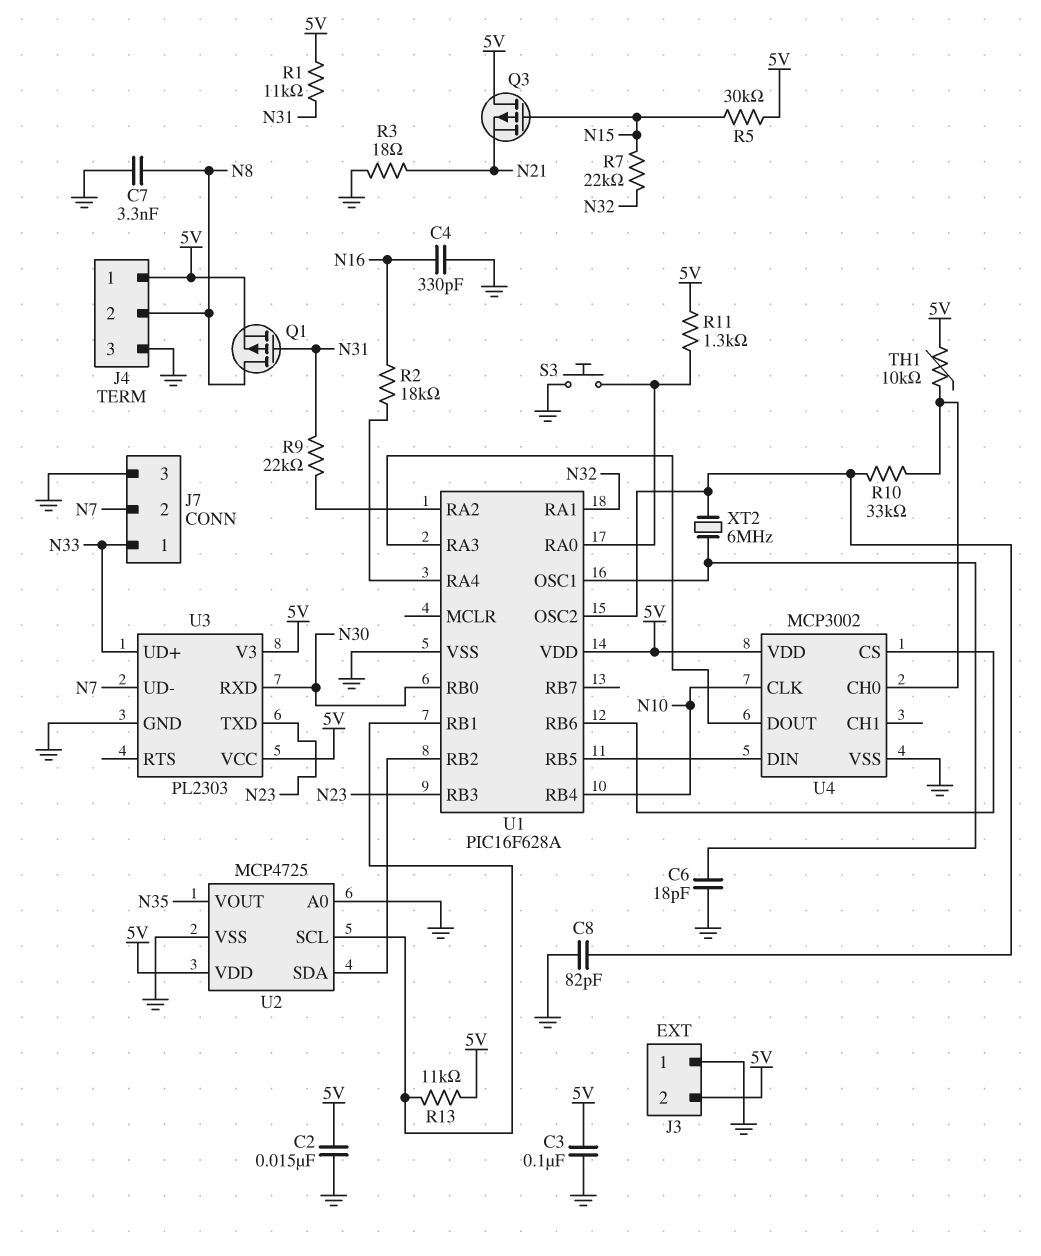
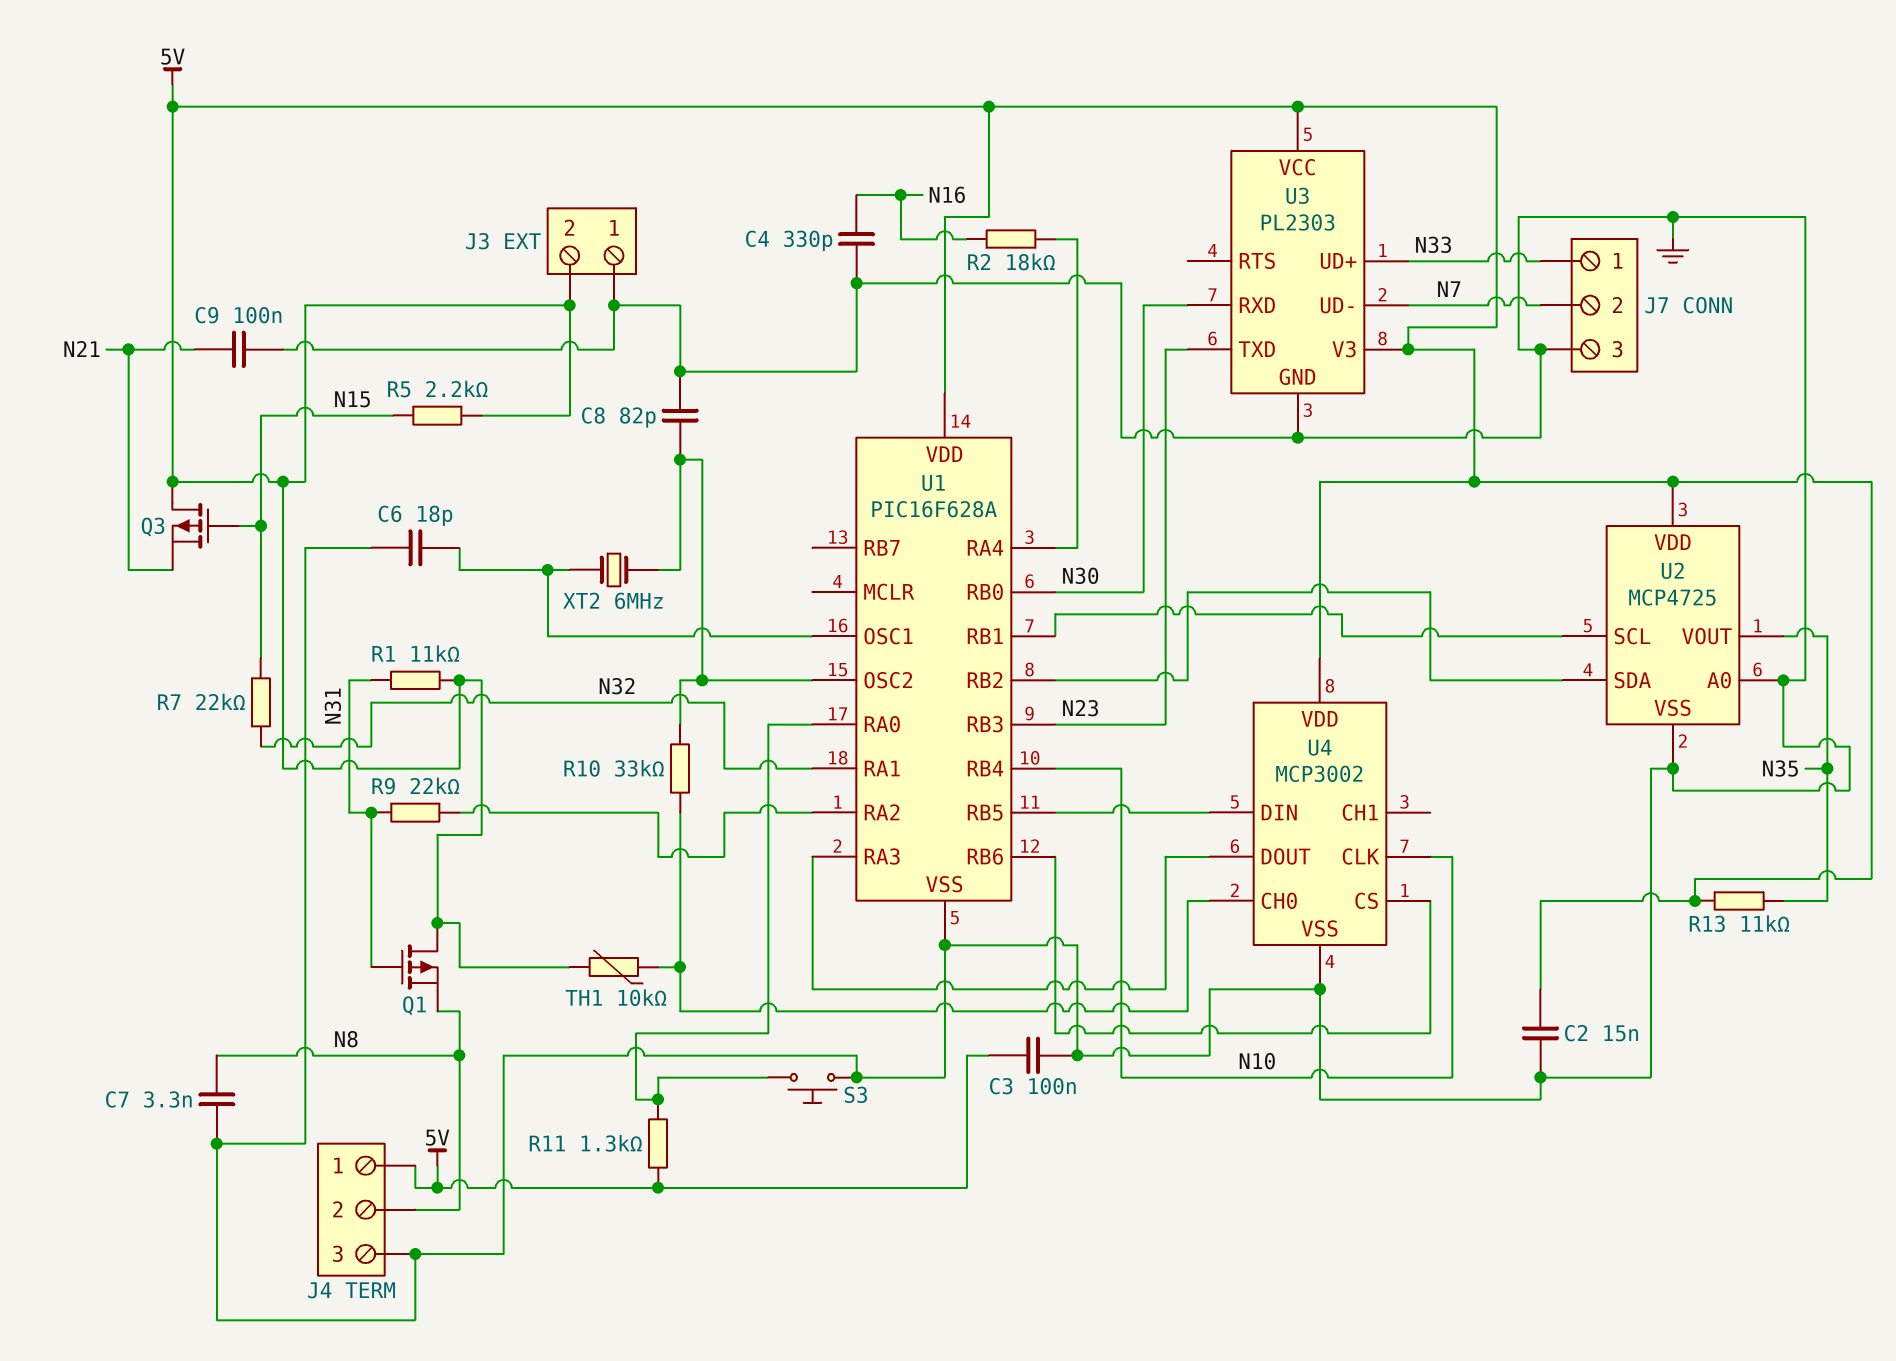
C9: none -> 100nF (GND, N21)
Q1: PMOS (G N31, D N8, S 5V) -> PMOS (G N31, D 5V, S N8)
R3: 18 (GND, N21) -> none
R5: 30k (5V, N15) -> 2.2k (5V, N15)
R13: 11k (5V, U1/RB1) -> 11k (5V, N35)

